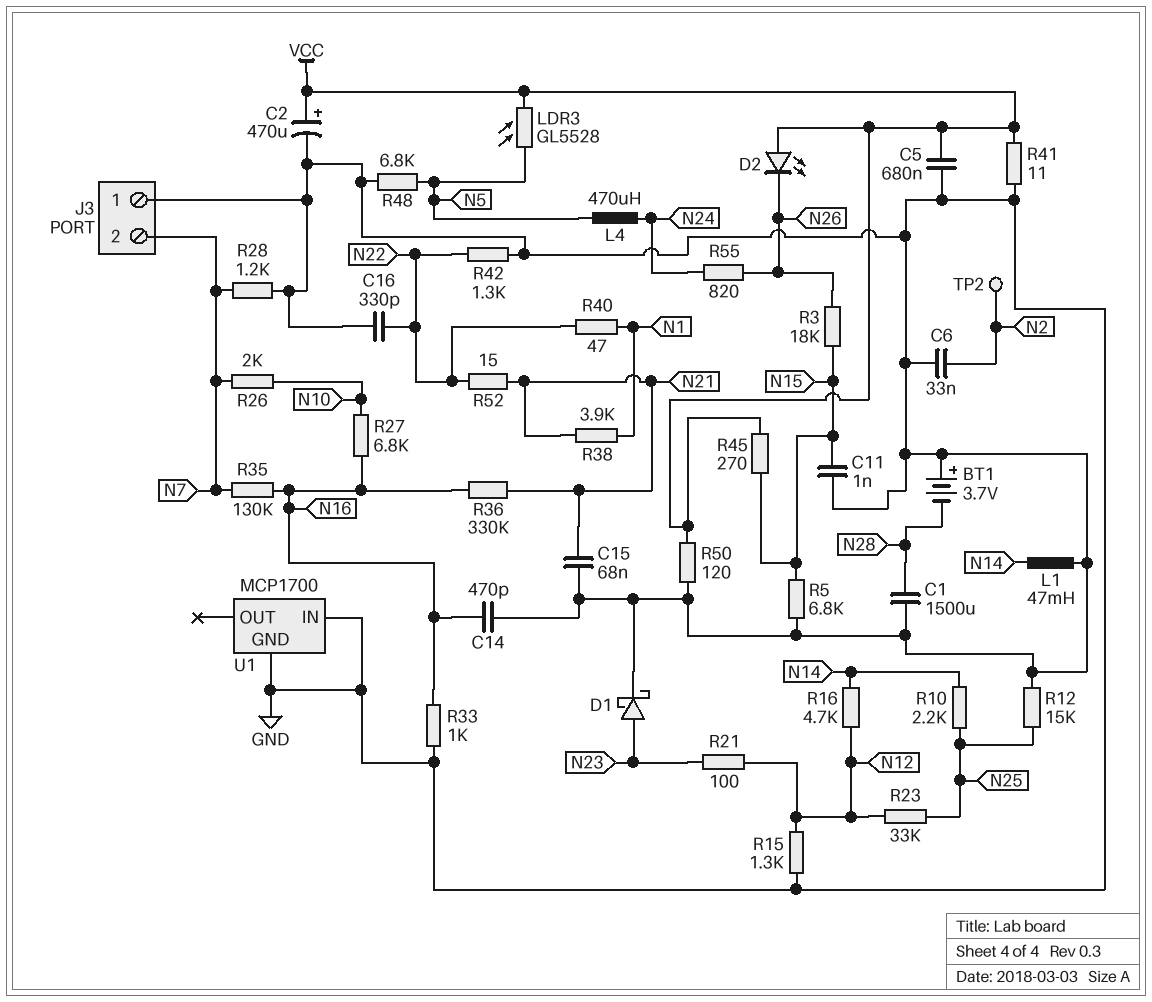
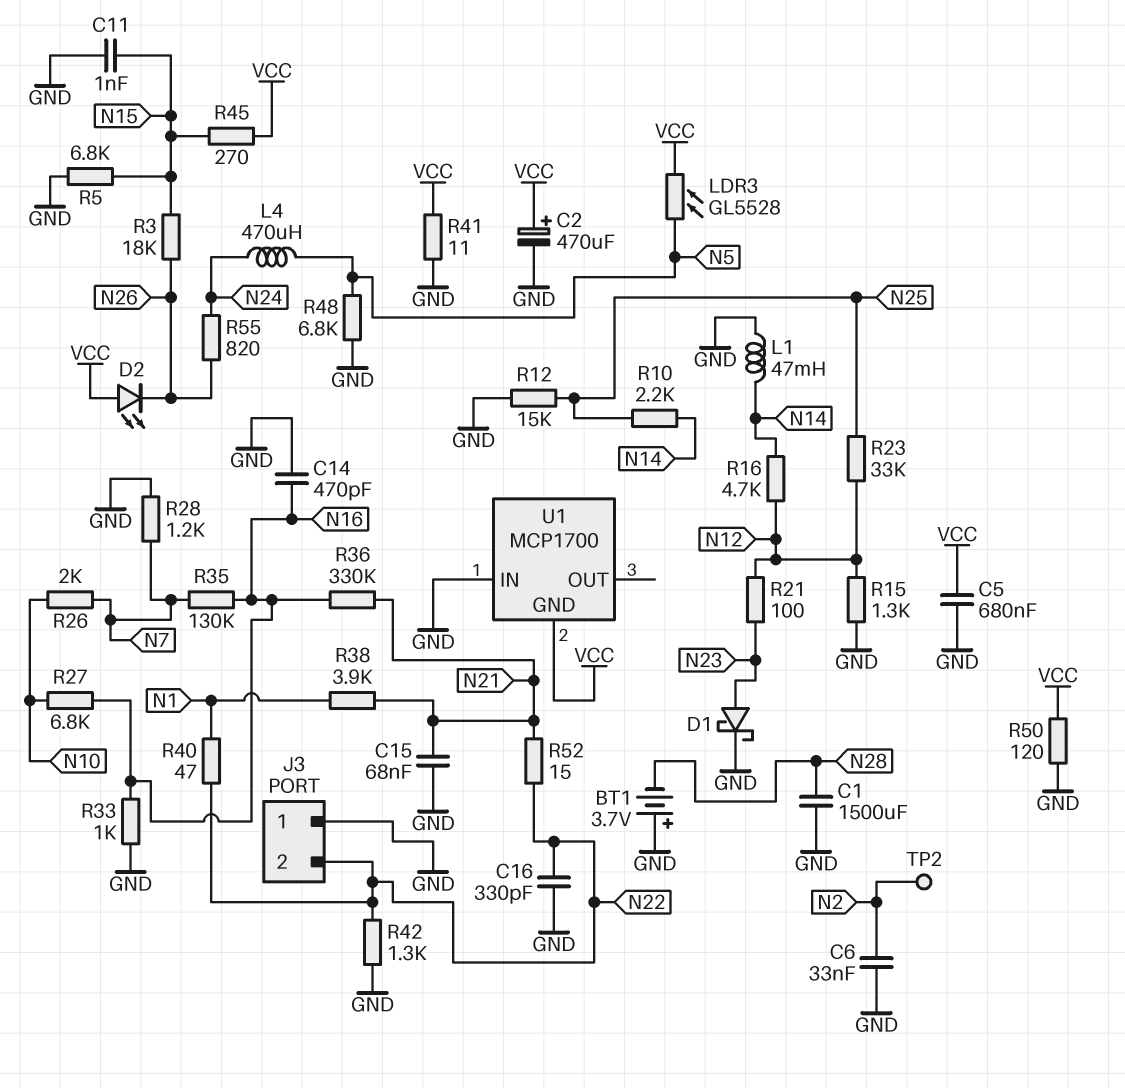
J3 pin 2: N7 -> N22
U1 pin GND: GND -> VCC

